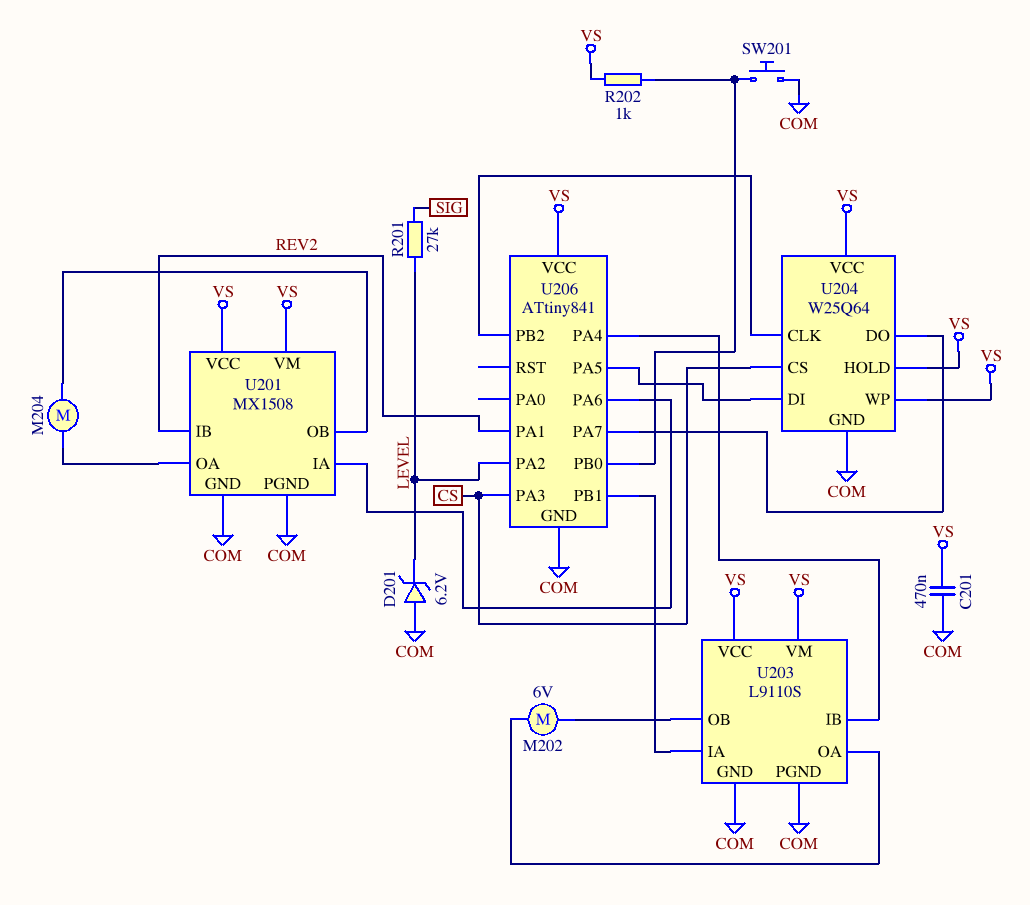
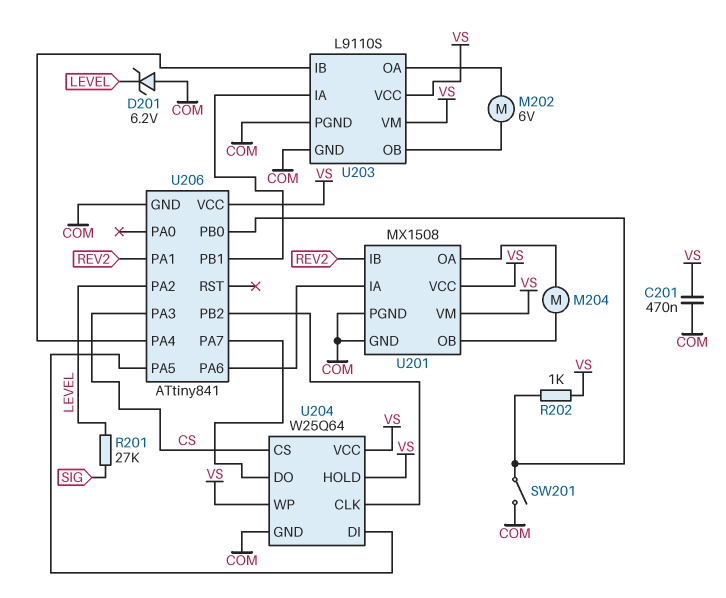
SW201: button (COM, U206/PB0) -> switch (COM, U206/PB0)

